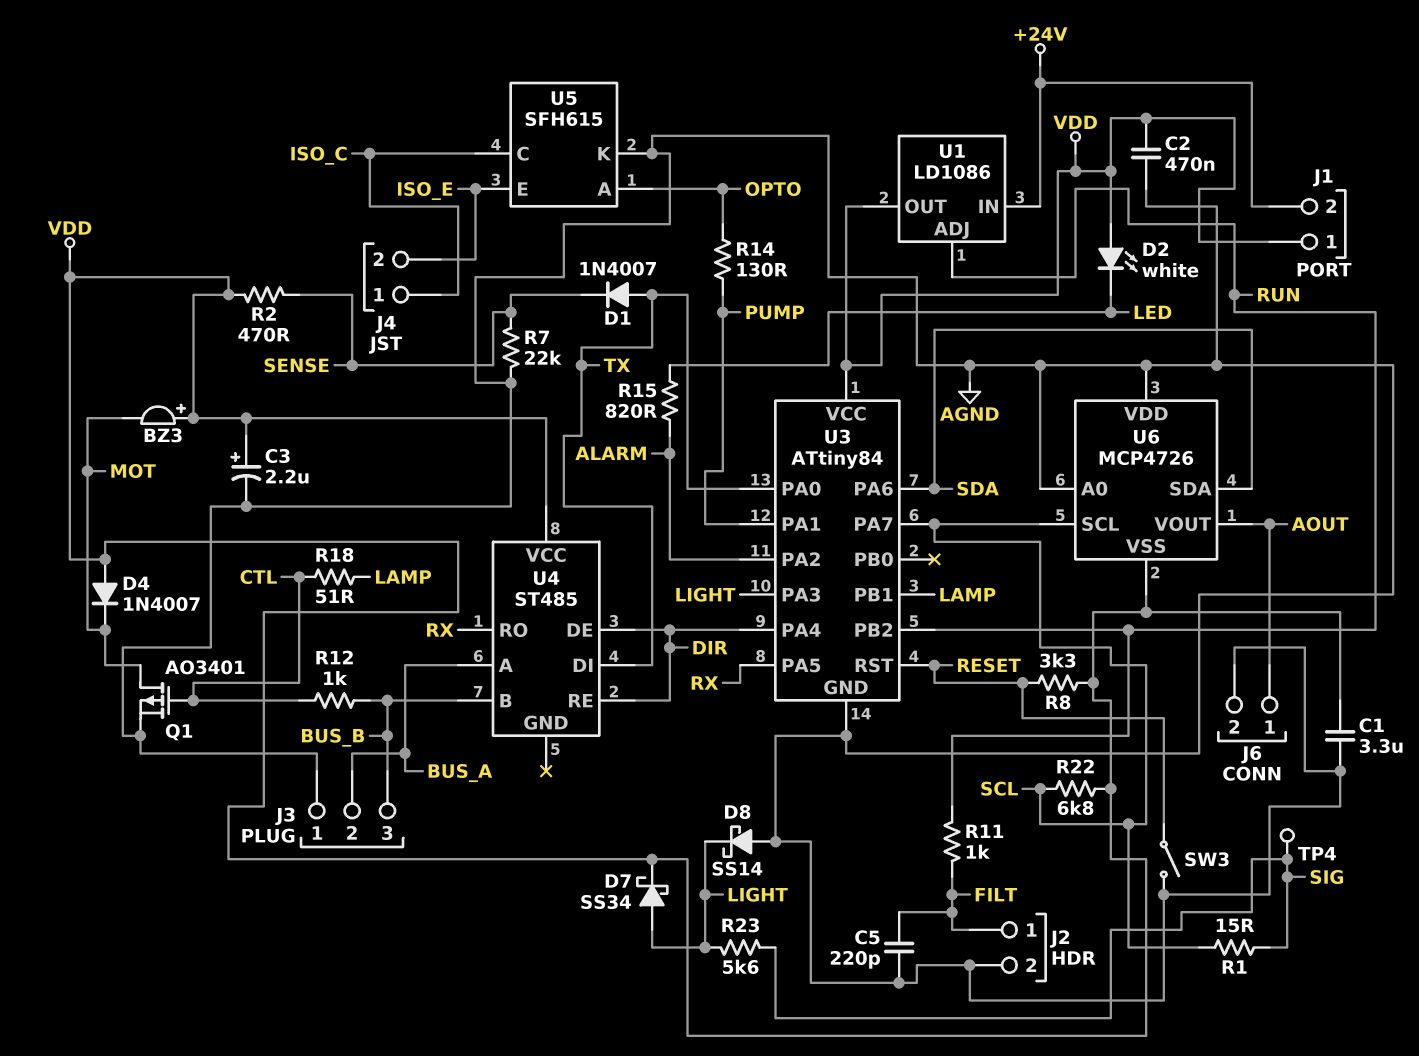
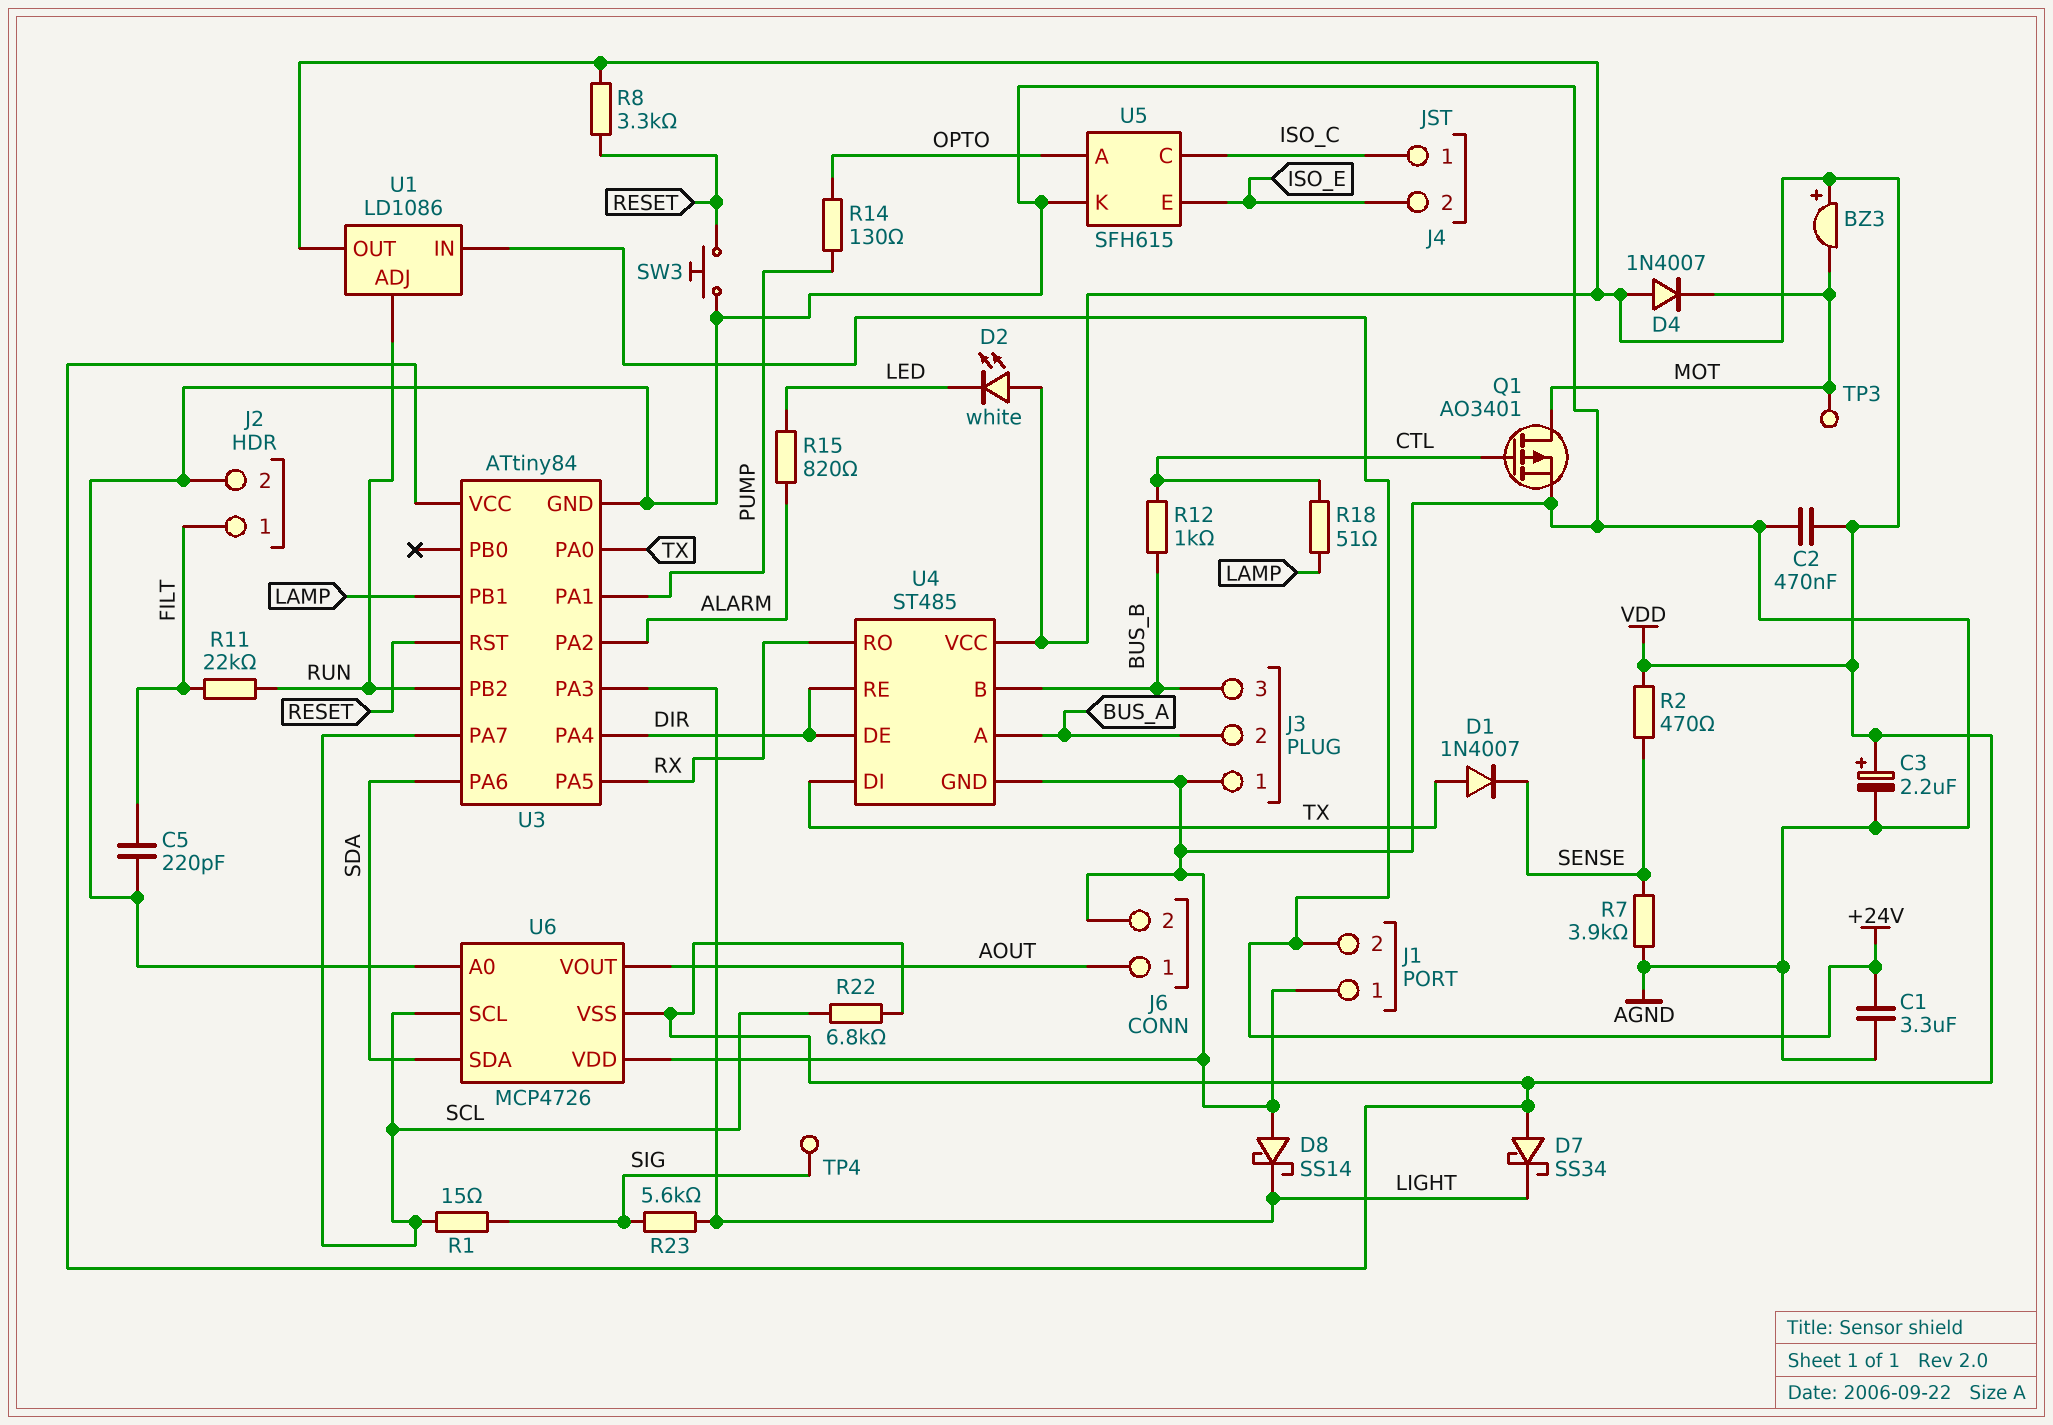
C1: 3.3uF (AGND, VDD) -> 3.3uF (+24V, AGND)
D7: schottky SS34 (A LIGHT, K VDD) -> schottky SS34 (A VDD, K LIGHT)
J1 pin 1: VDD -> AGND
R7: 22k (AGND, SENSE) -> 3.9k (AGND, SENSE)
R11: 1k (FILT, RUN) -> 22k (FILT, RUN)
SW3: switch (AGND, RESET) -> button (AGND, RESET)
TP3: none -> test point (MOT)
U4 pin GND: none -> AGND

